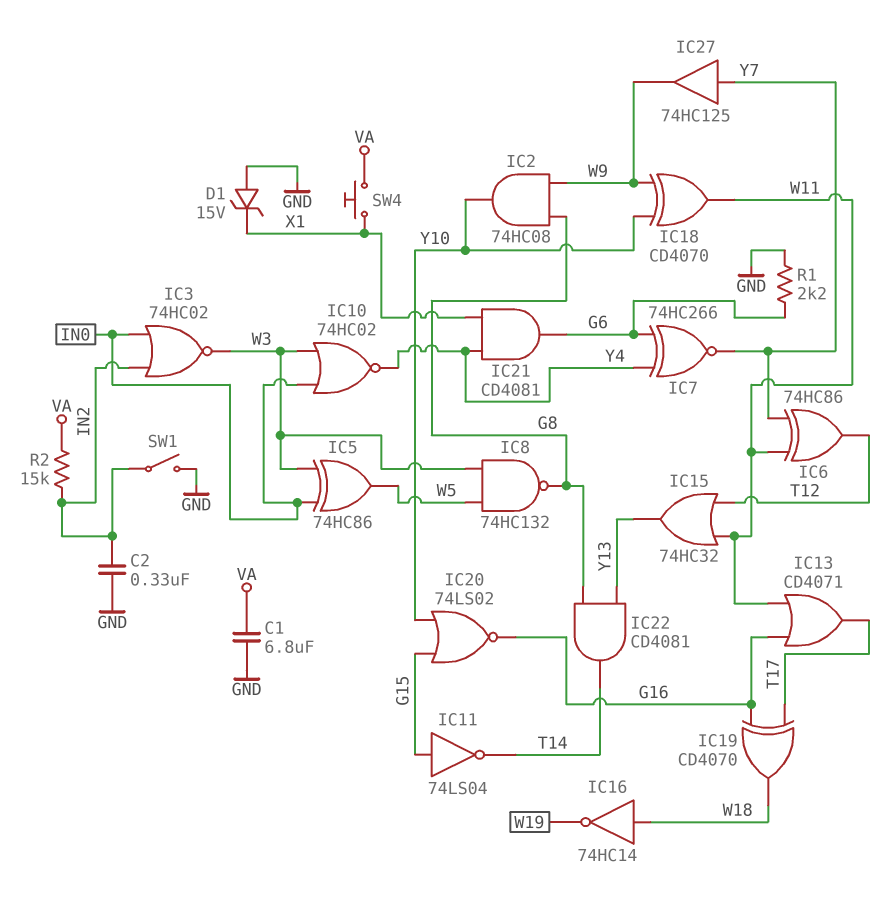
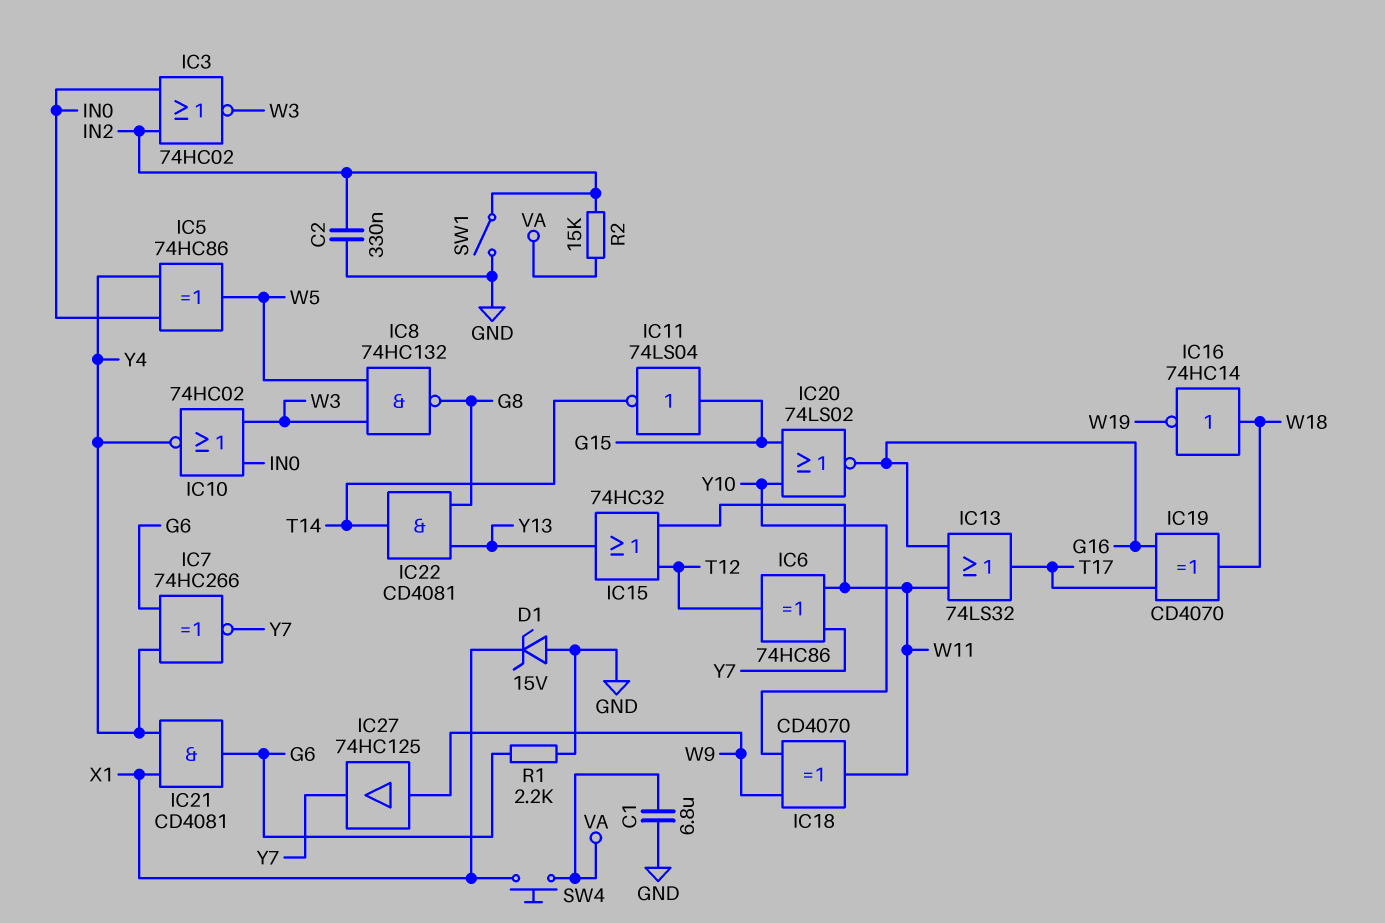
IC2: AND 74HC08 (in G8, in W9, out Y10) -> none
IC5: XOR 74HC86 (in IN0, in W3, out W5) -> XOR 74HC86 (in IN0, in Y4, out W5)
IC13: OR CD4071 (in G16, in W11, out T17) -> OR 74LS32 (in G16, in W11, out T17)
IC27: buffer 74HC125 (in Y7, out W9) -> buffer 74HC125 (in W9, out Y7)

